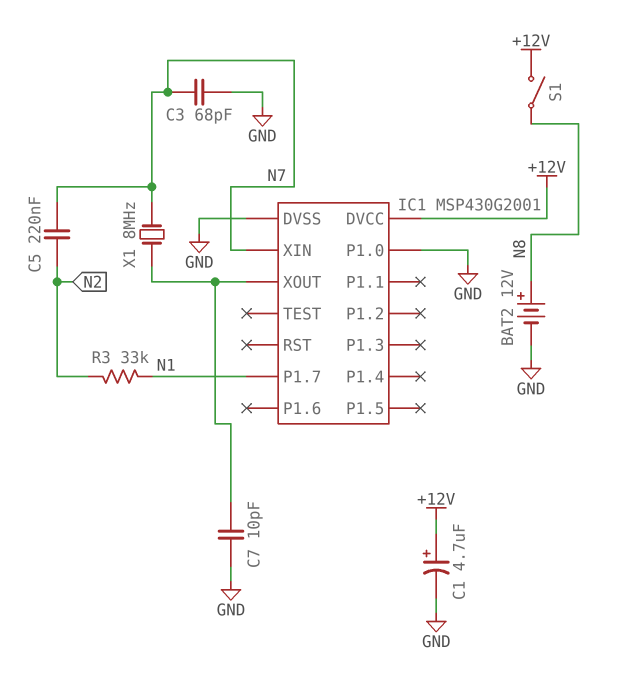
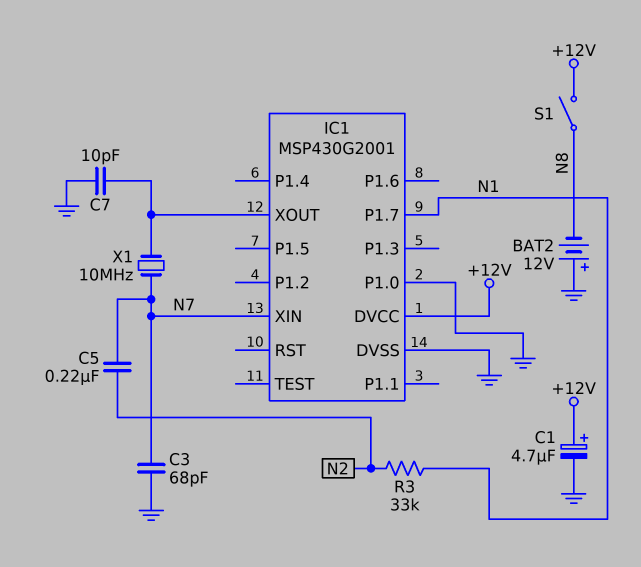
BAT2: 12V (plus N8, minus GND) -> 12V (plus GND, minus N8)
X1: 8MHz (IC1/XOUT, N7) -> 10MHz (IC1/XOUT, N7)

